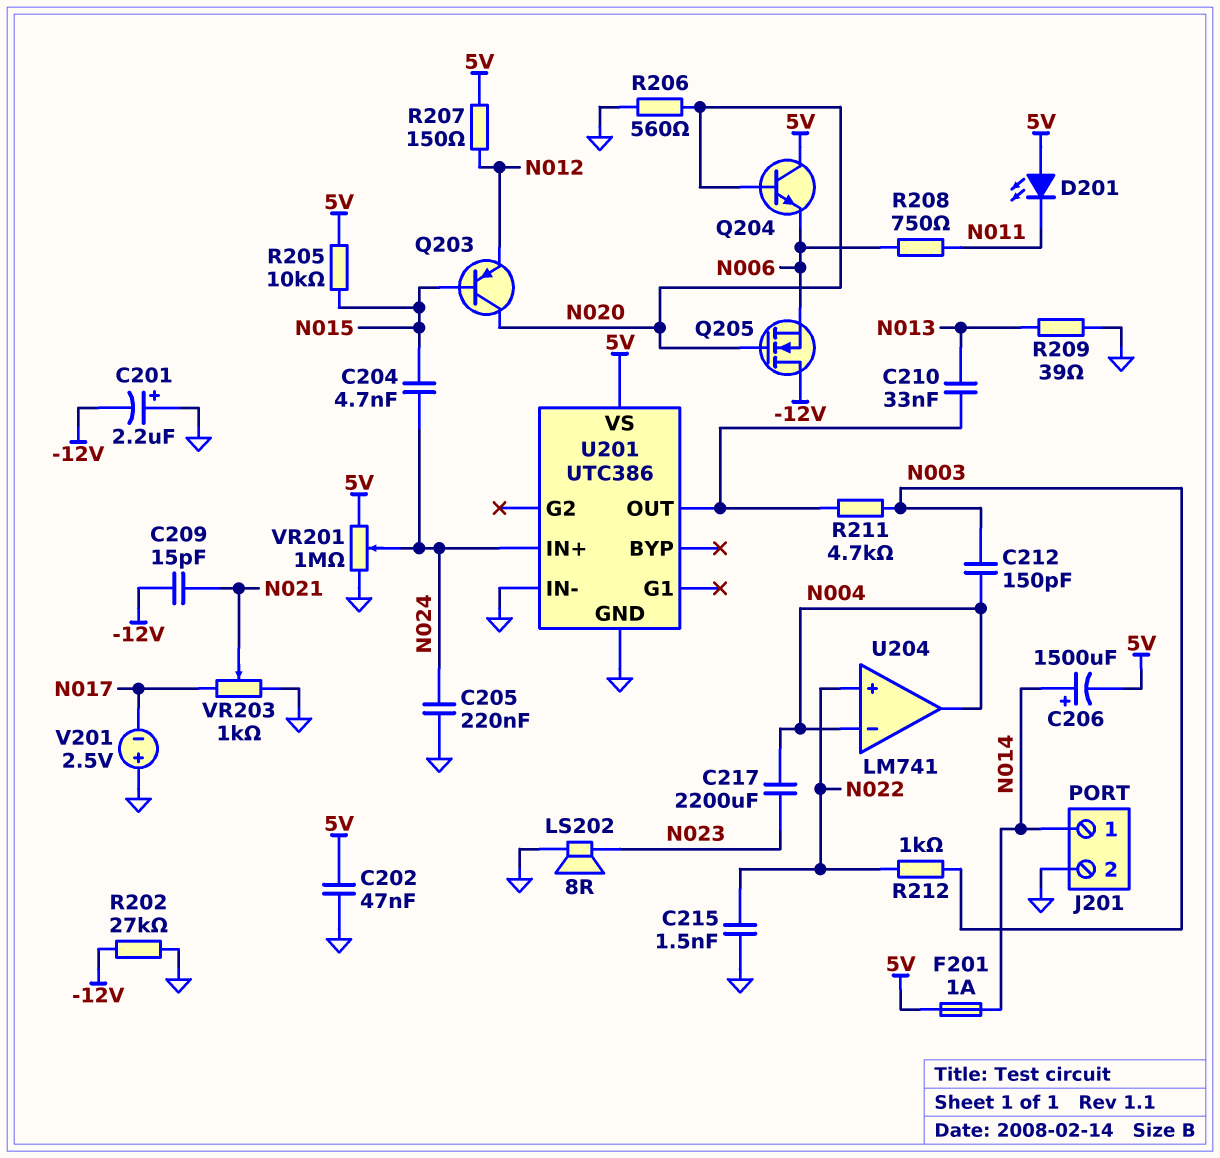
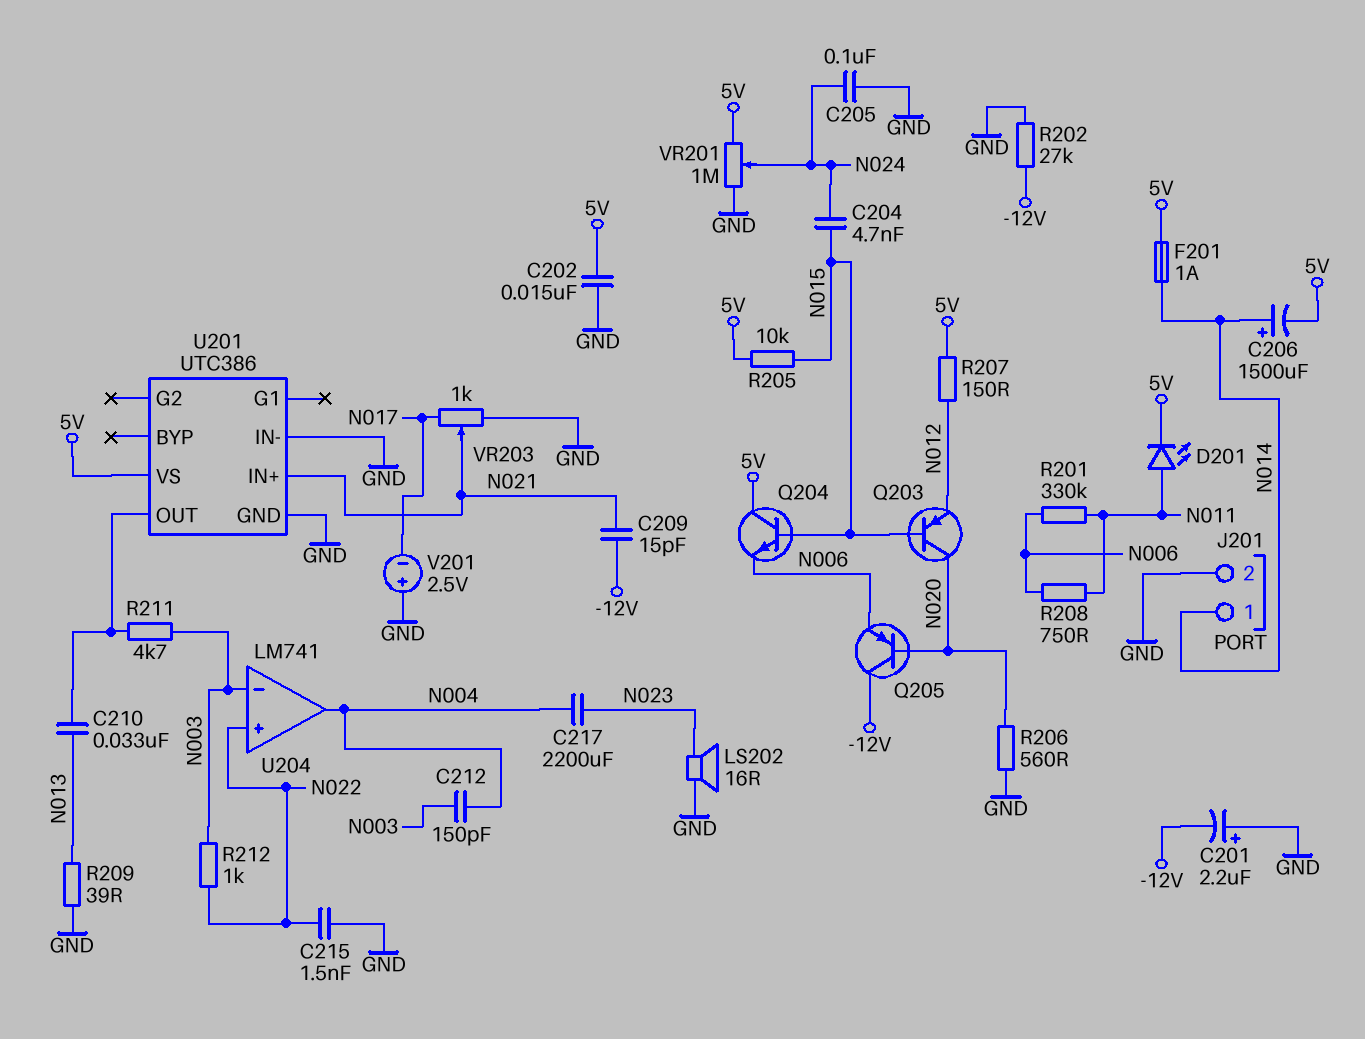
C202: 47nF (5V, GND) -> 15nF (5V, GND)
C205: 220nF (GND, N024) -> 100nF (GND, N024)
D201: LED (A 5V, K N011) -> LED (A N011, K 5V)
LS202: speaker 8R (GND, N023) -> speaker 16R (GND, N023)
Q204: NPN (B N020, C 5V, E N006) -> NPN (B N015, C 5V, E N006)
Q205: NMOS (G N020, D -12V, S N006) -> PNP (B N020, C -12V, E N006)
R201: none -> 330k (N006, N011)
U201 pin IN+: N024 -> N021
U204 pin in-: N004 -> N003

